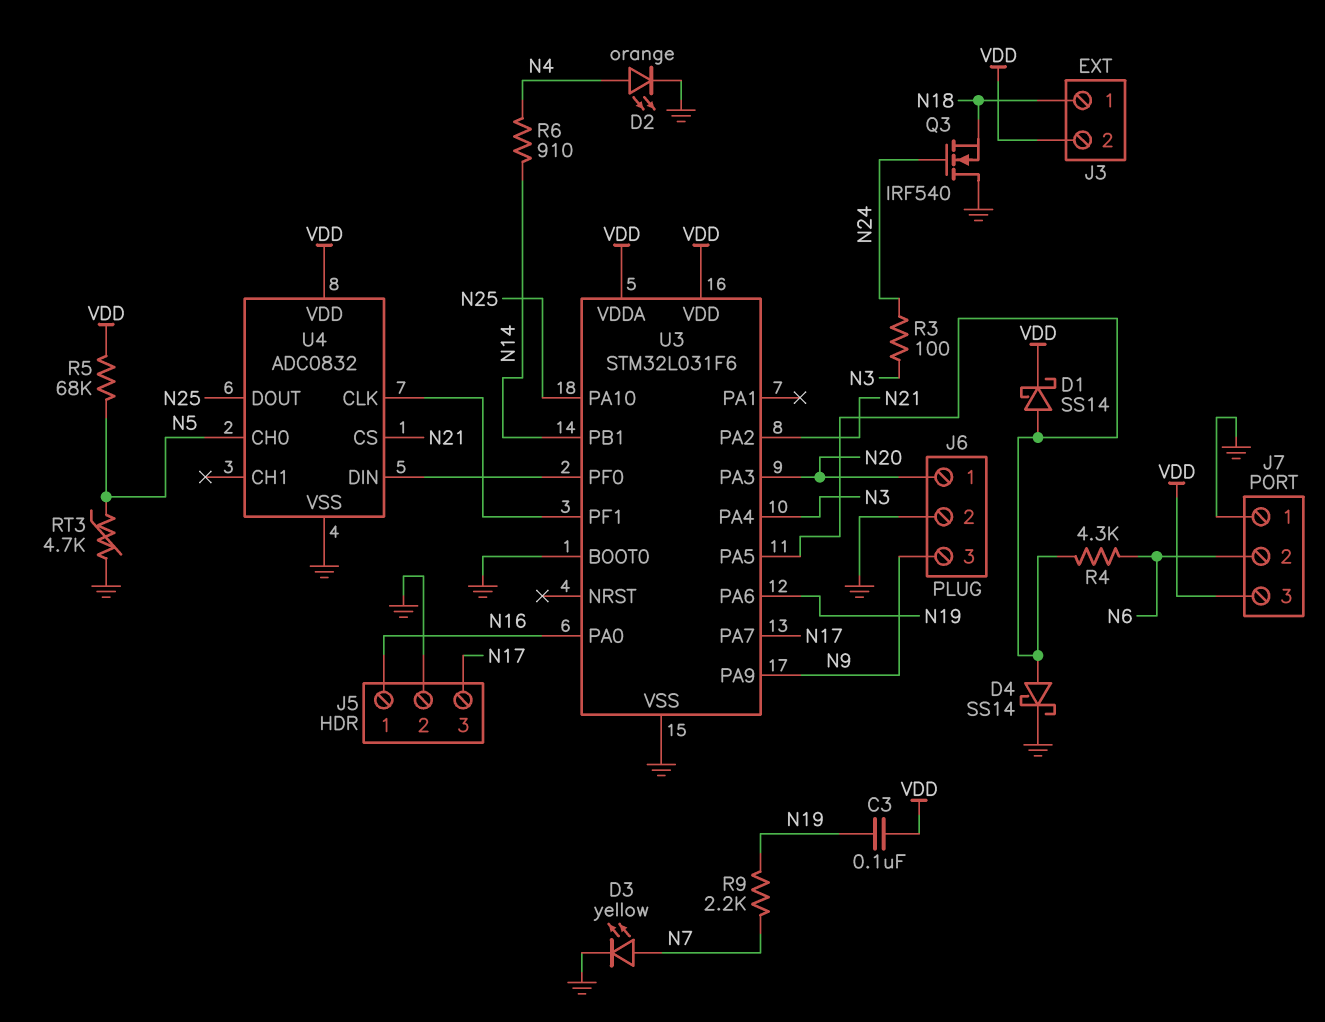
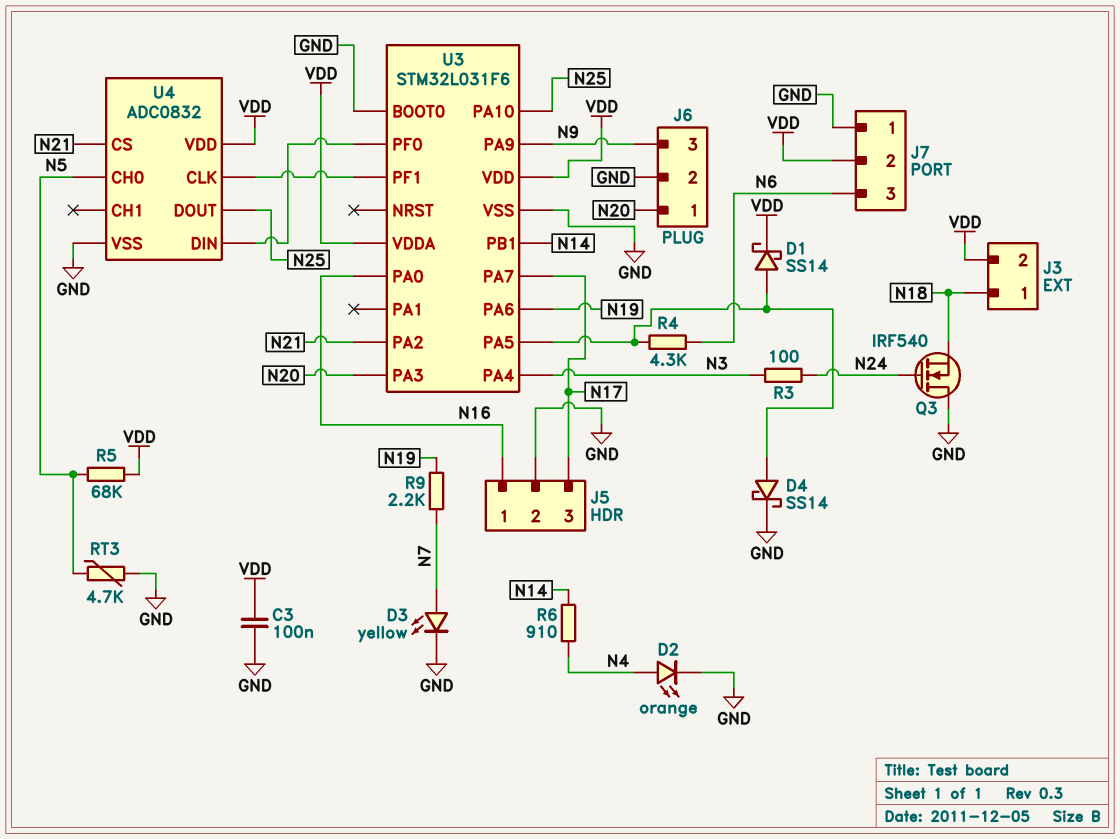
C3: 100nF (N19, VDD) -> 100nF (GND, VDD)
J7 pin 2: N6 -> VDD
J7 pin 3: VDD -> N6

